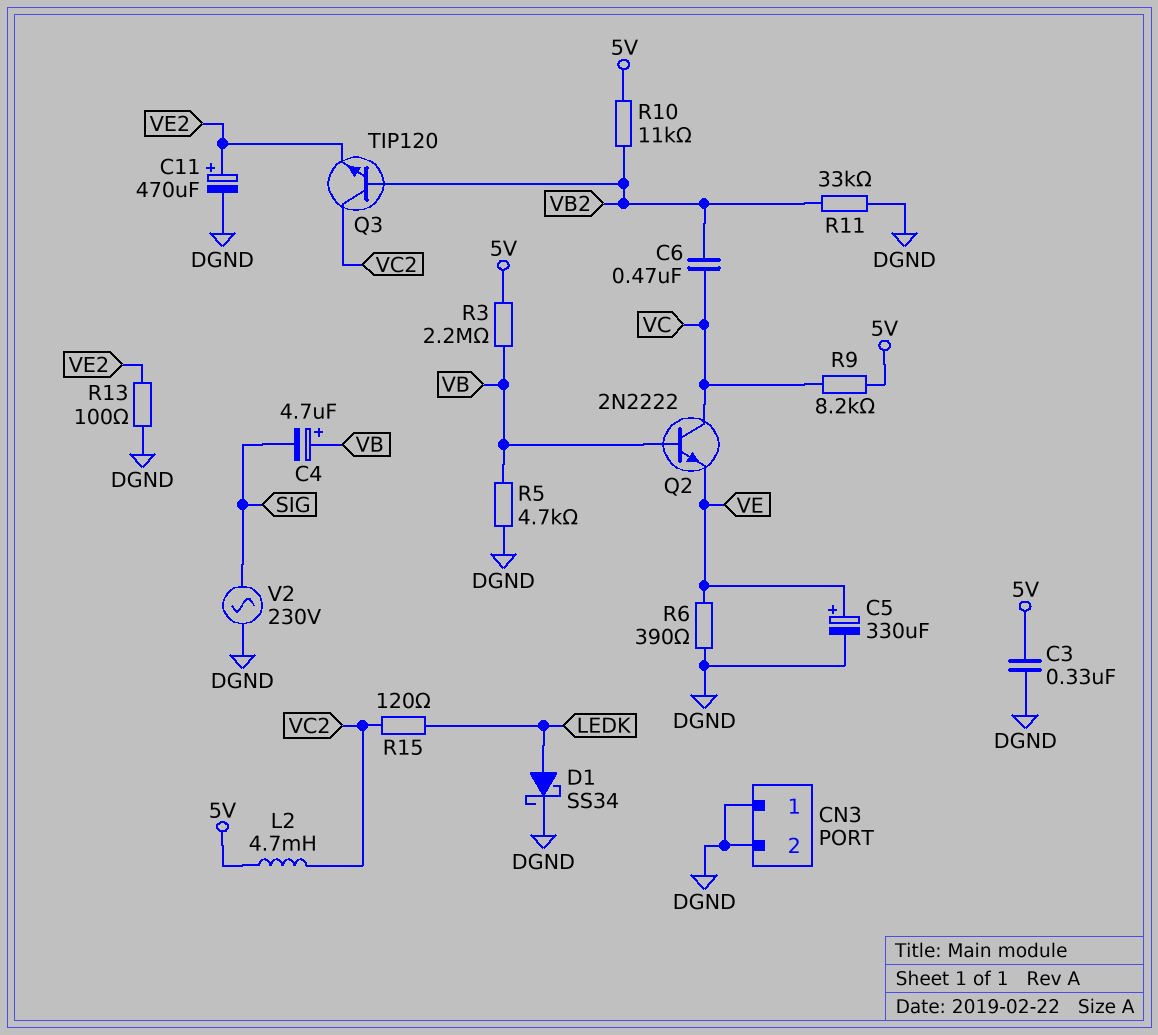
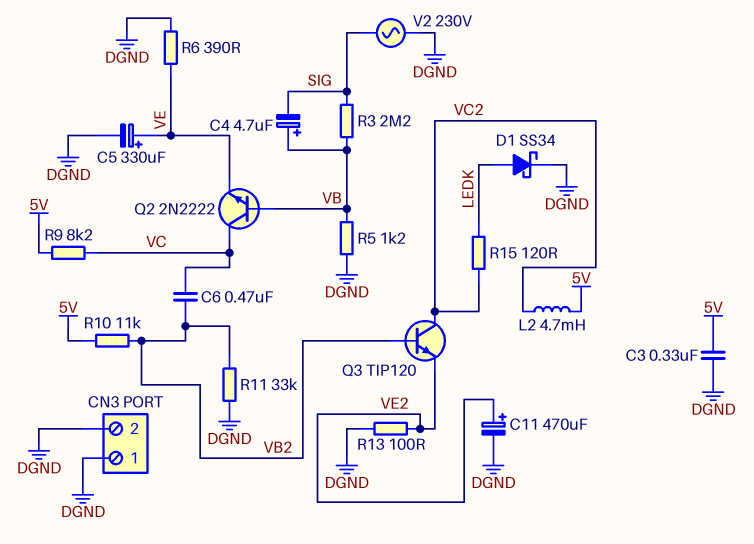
R3: 2.2M (5V, VB) -> 2.2M (SIG, VB)
R5: 4.7k (DGND, VB) -> 1.2k (DGND, VB)

